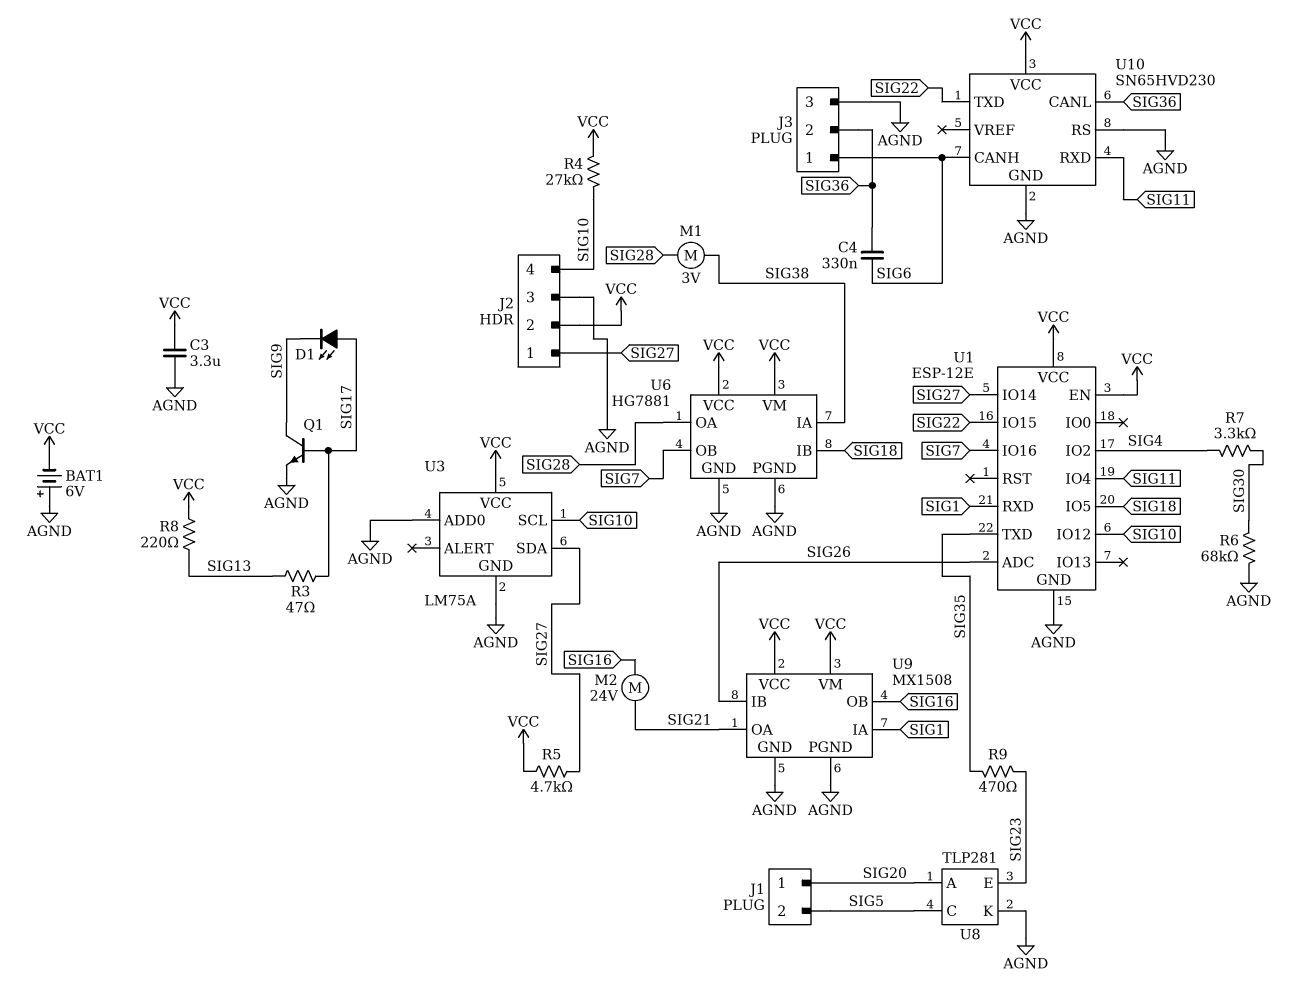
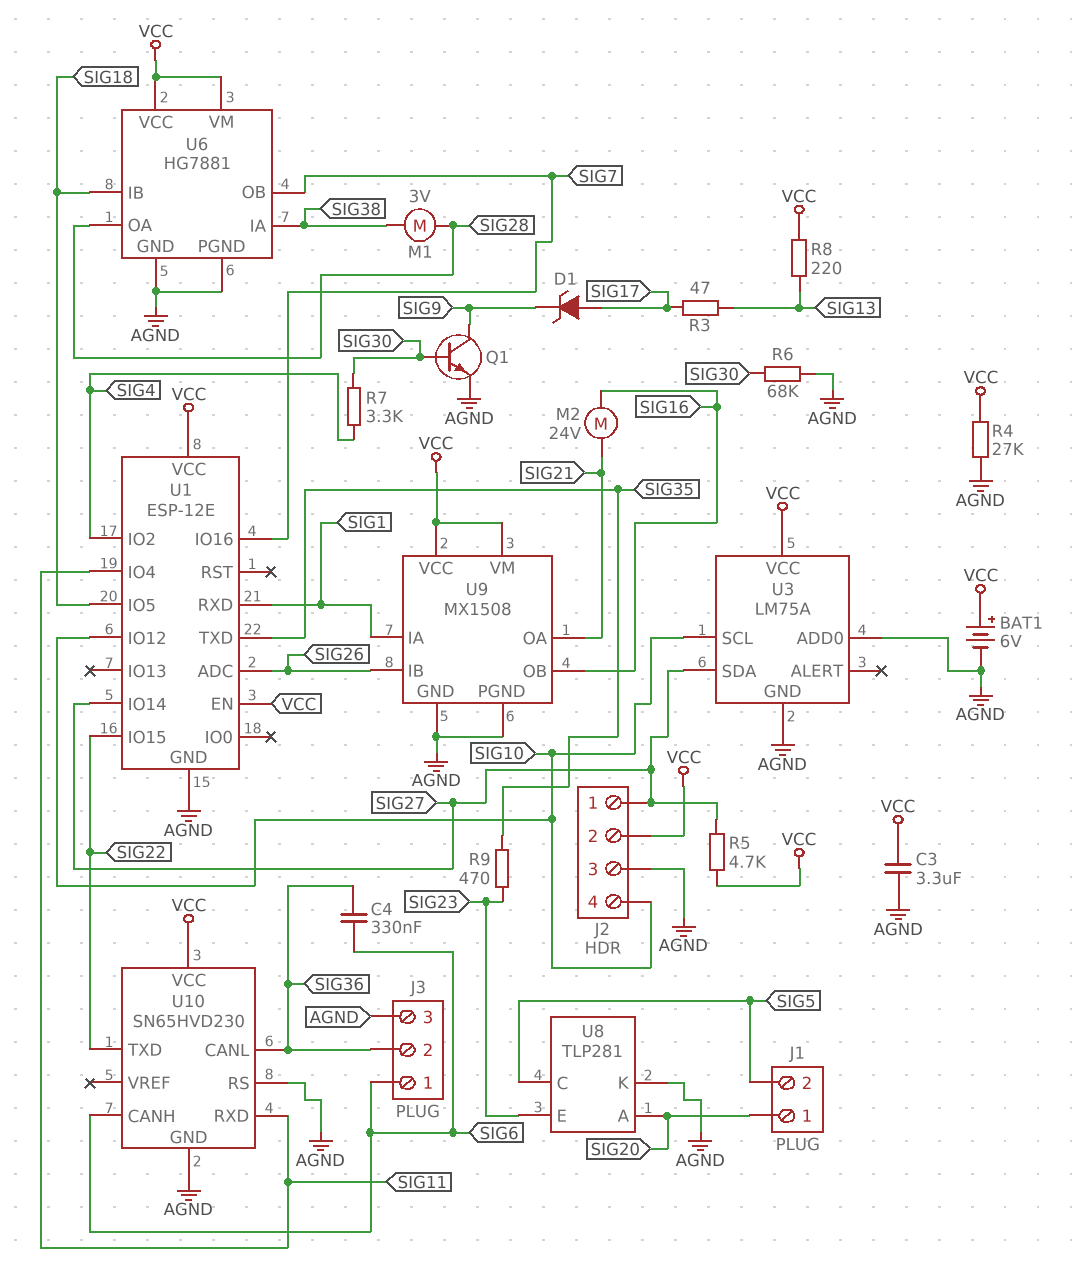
BAT1: 6V (plus AGND, minus VCC) -> 6V (plus VCC, minus AGND)
D1: LED (A SIG17, K SIG9) -> zener (A SIG17, K SIG9)
Q1: NPN (B SIG17, C SIG9, E AGND) -> NPN (B SIG30, C SIG9, E AGND)
R4: 27k (SIG10, VCC) -> 27k (AGND, VCC)

